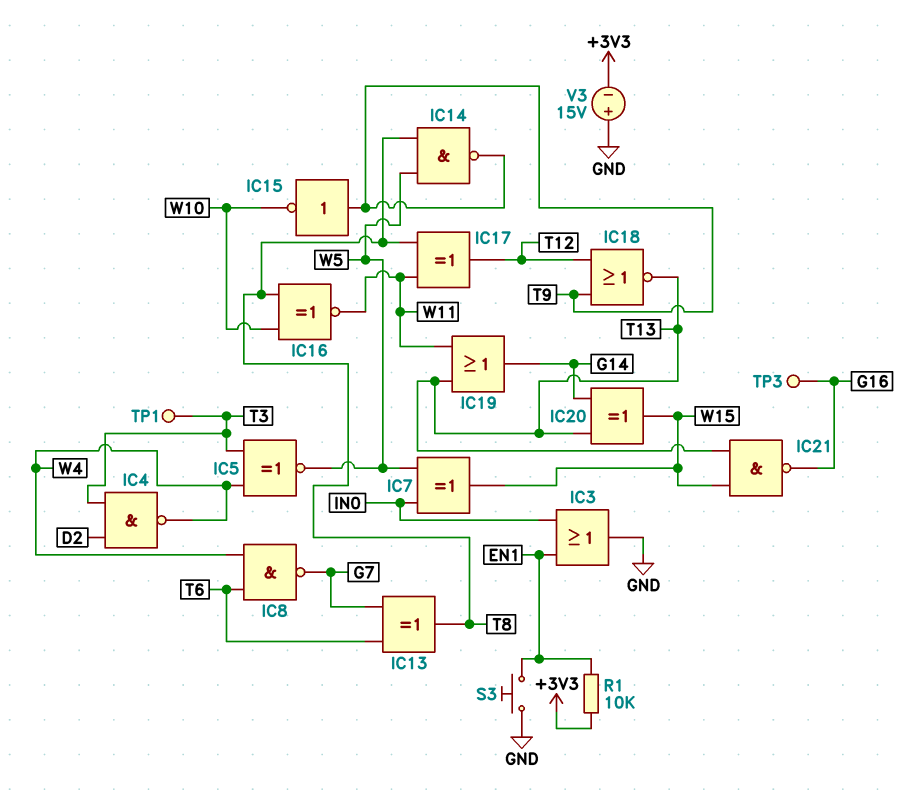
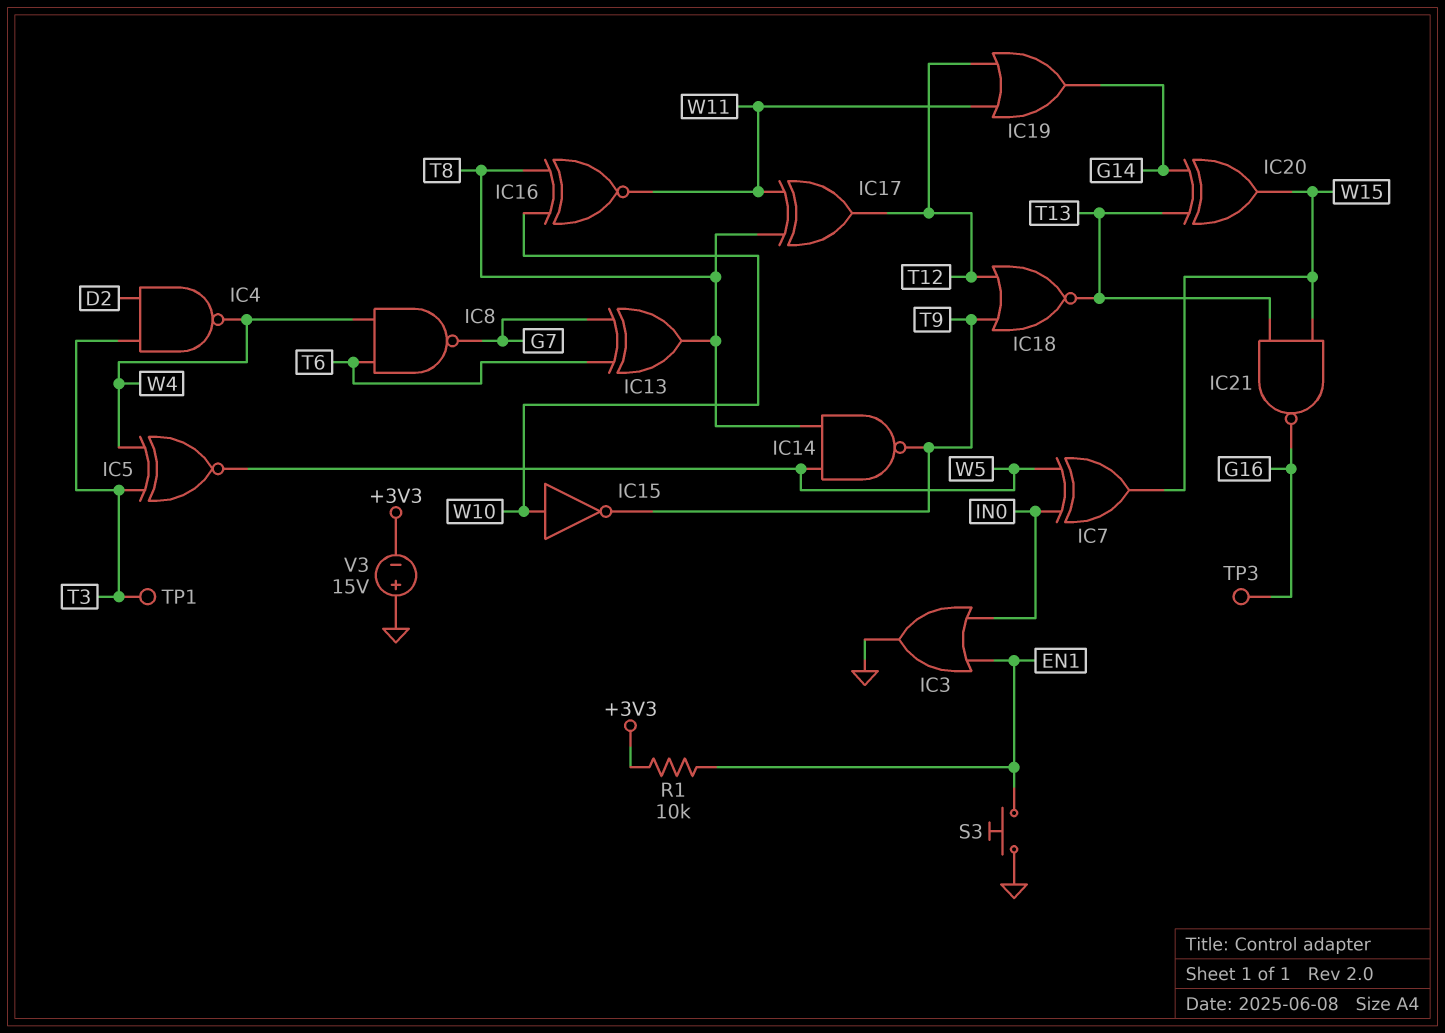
IC15: NOT (in T9, out W10) -> NOT (in W10, out T9)
IC19: OR (in T13, in W11, out G14) -> OR (in T12, in W11, out G14)

